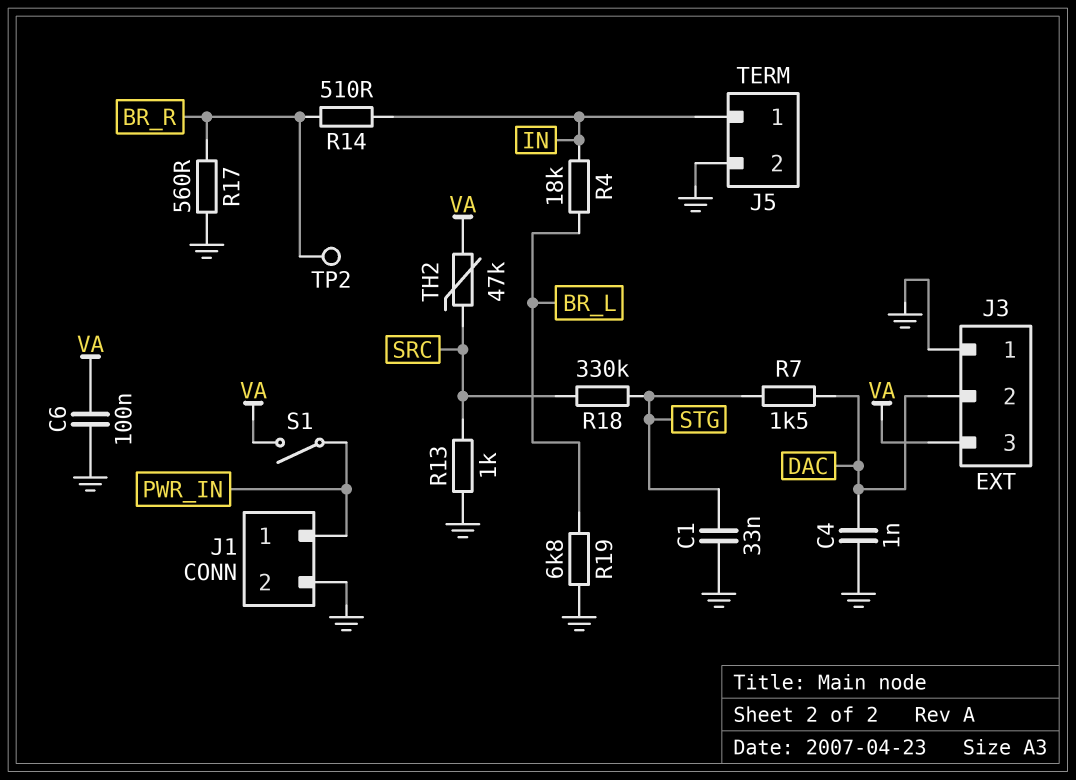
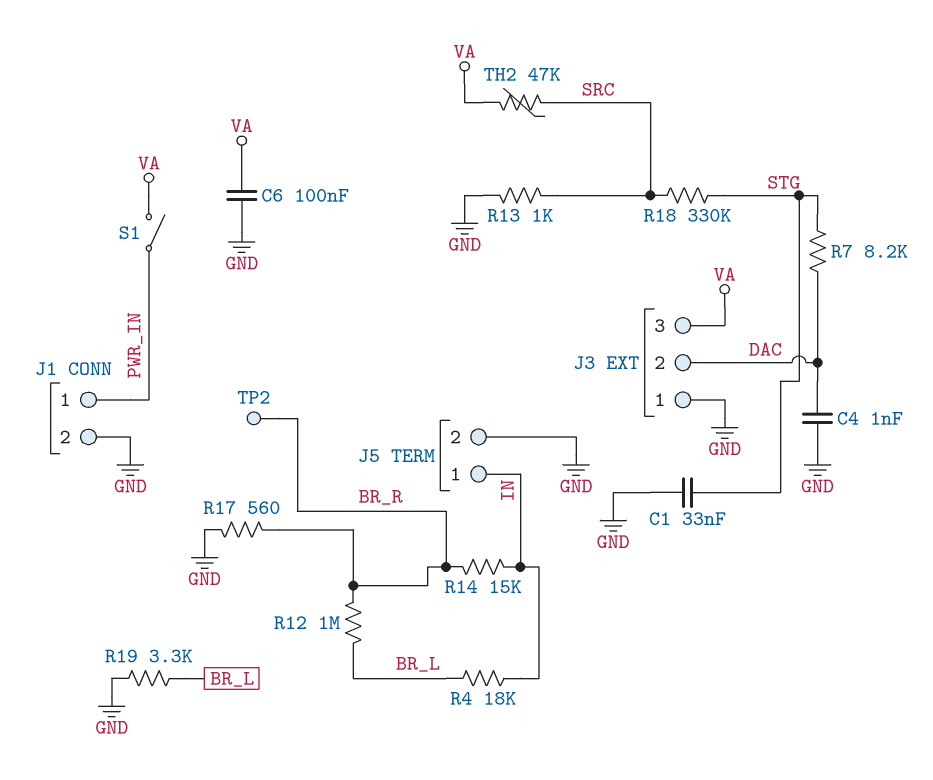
R7: 1.5k (DAC, STG) -> 8.2k (DAC, STG)
R12: none -> 1M (BR_L, BR_R)
R14: 510 (BR_R, IN) -> 15k (BR_R, IN)
R19: 6.8k (BR_L, GND) -> 3.3k (BR_L, GND)

